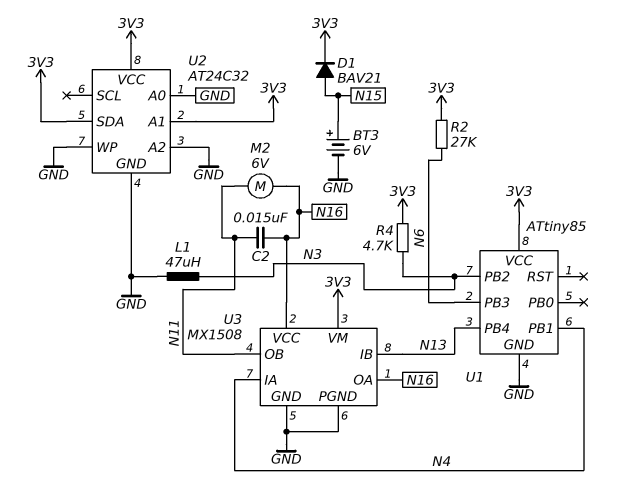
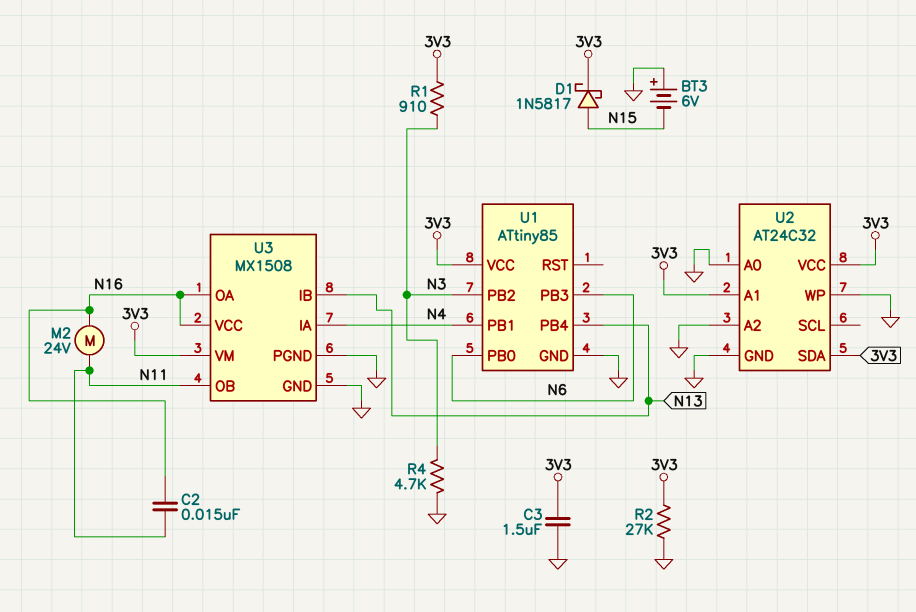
BT3: 6V (plus N15, minus GND) -> 6V (plus GND, minus N15)
C3: none -> 1.5uF (3V3, GND)
D1: diode BAV21 (A N15, K 3V3) -> schottky 1N5817 (A N15, K 3V3)
L1: 47uH (GND, N3) -> none
M2: motor 6V (N11, N16) -> motor 24V (N11, N16)
R1: none -> 910 (3V3, N3)
R2: 27k (3V3, N6) -> 27k (3V3, GND)
R4: 4.7k (3V3, N3) -> 4.7k (GND, N3)
U1 pin PB0: none -> N6

